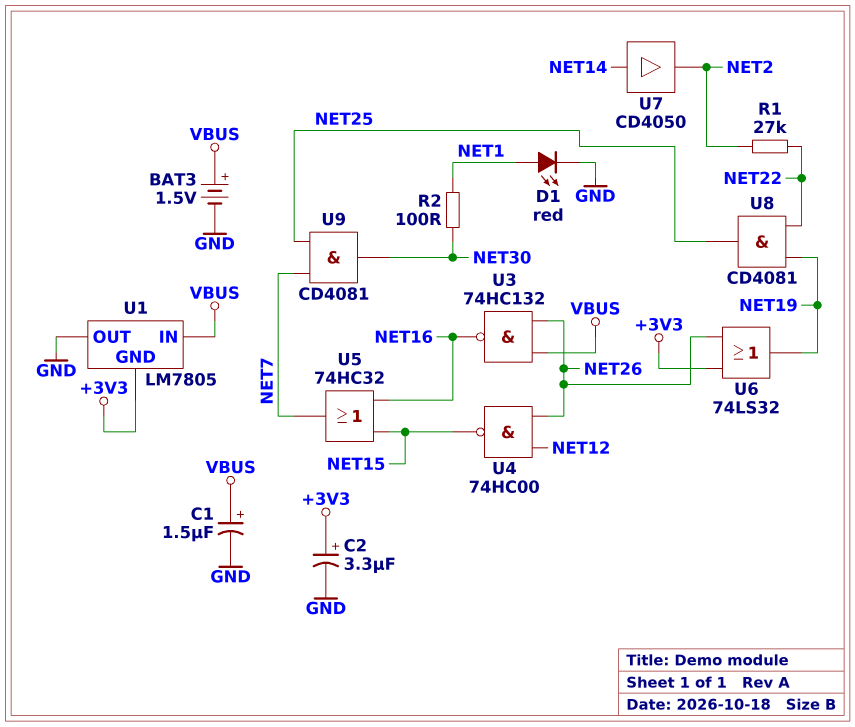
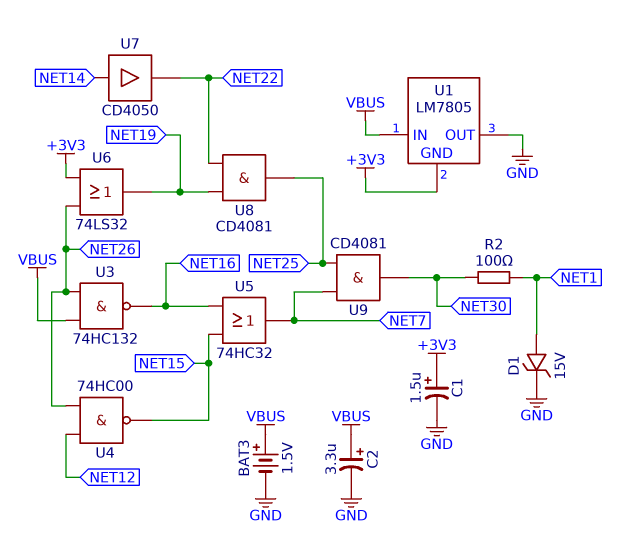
C1: 1.5uF (plus VBUS, minus GND) -> 1.5uF (plus +3V3, minus GND)
C2: 3.3uF (plus +3V3, minus GND) -> 3.3uF (plus VBUS, minus GND)
D1: LED red (A NET1, K GND) -> zener 15V (A NET1, K GND)
R1: 27k (NET2, NET22) -> none
U7: buffer CD4050 (in NET14, out NET2) -> buffer CD4050 (in NET14, out NET22)

